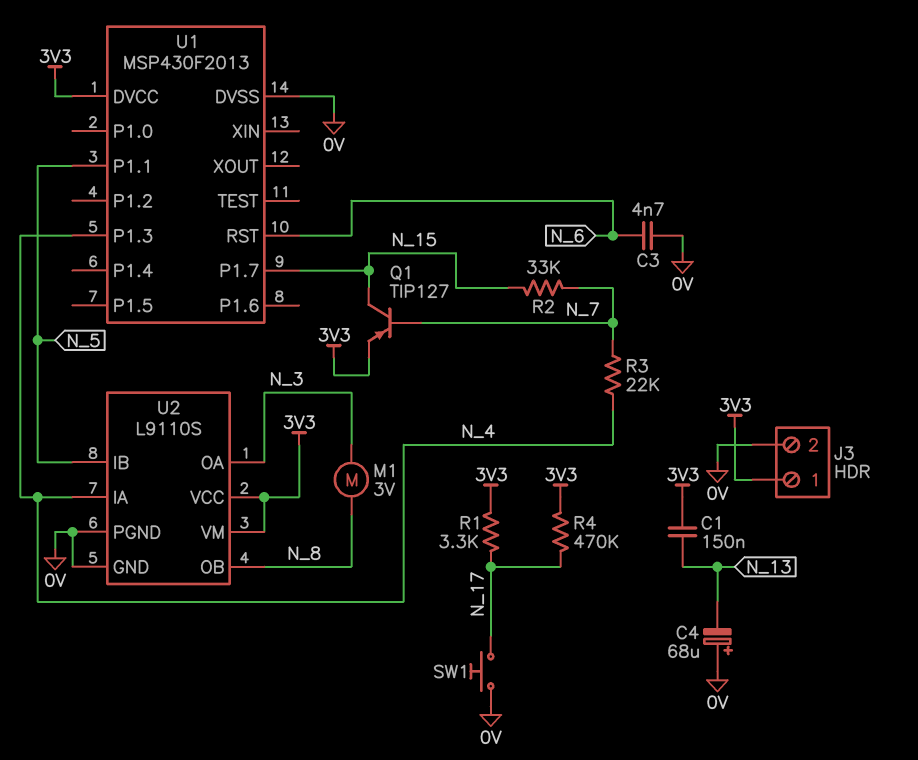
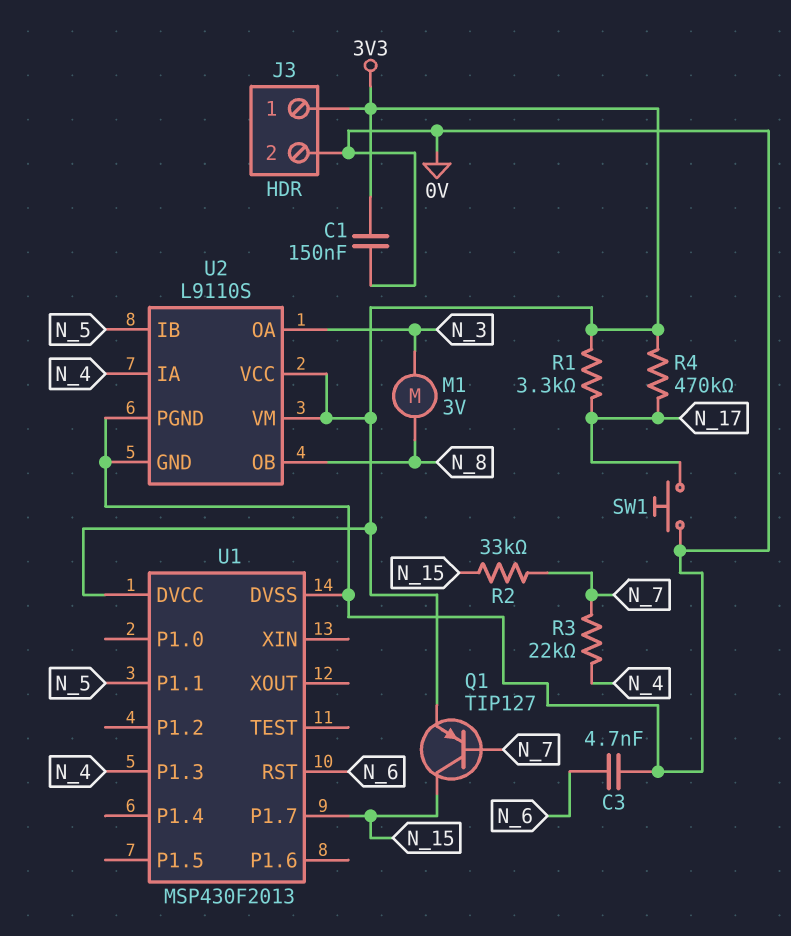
C1: 150nF (3V3, N_13) -> 150nF (0V, 3V3)
C4: 68uF (plus 0V, minus N_13) -> none

